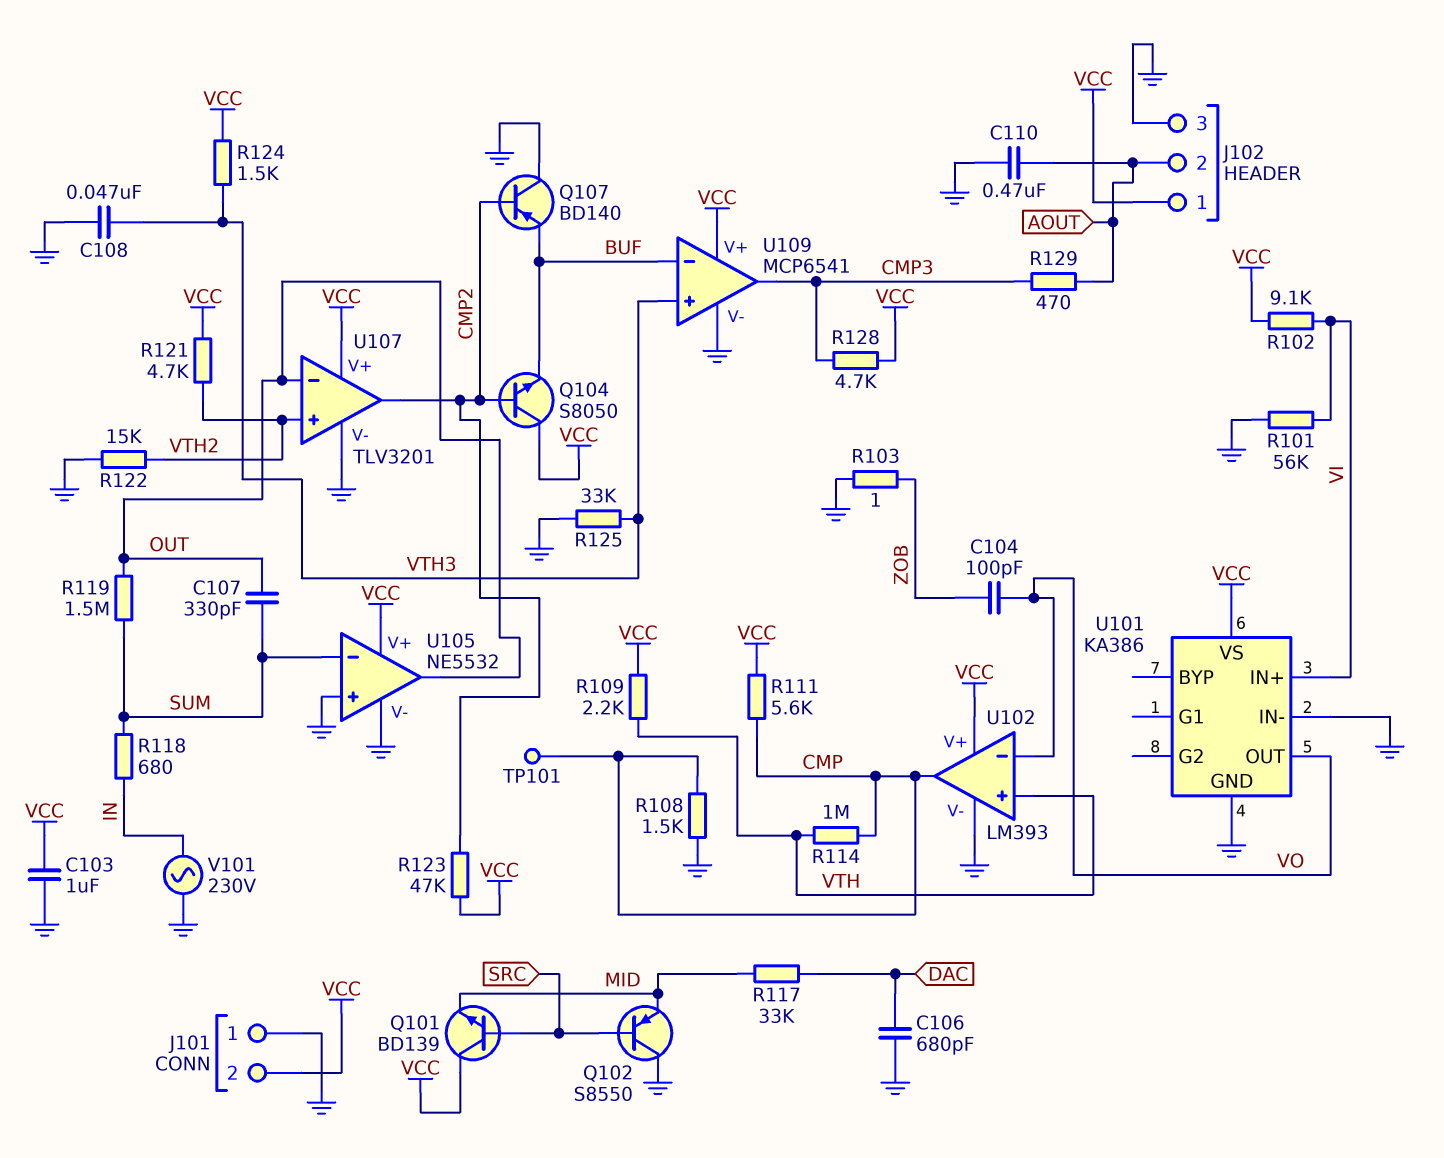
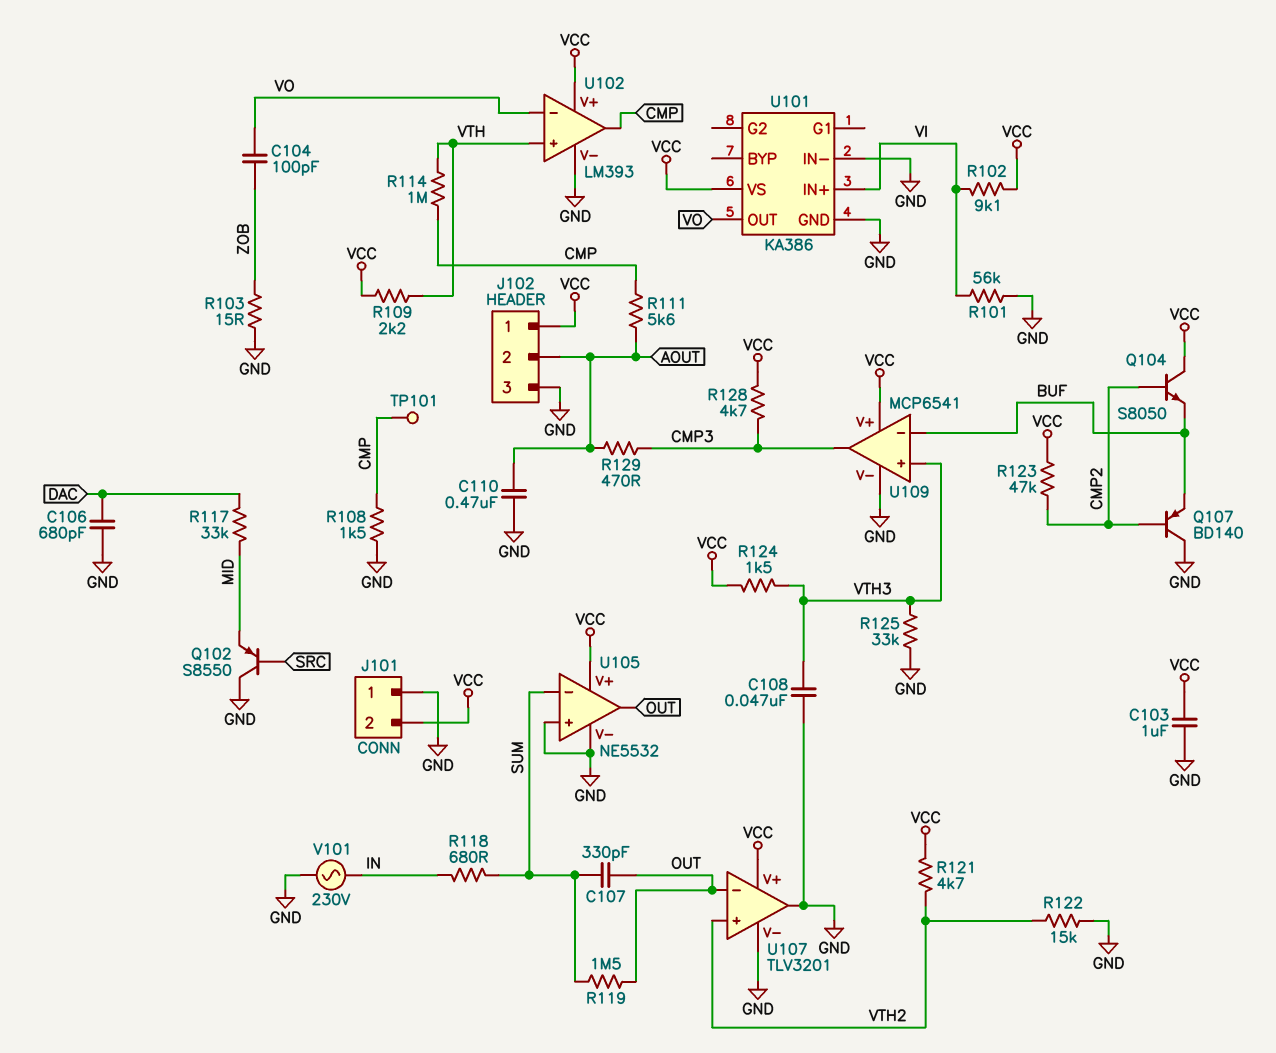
Q101: NPN BD139 (B SRC, C VCC, E MID) -> none
R103: 1 (GND, ZOB) -> 15 (GND, ZOB)
R111: 5.6k (CMP, VCC) -> 5.6k (AOUT, CMP)
U107 pin out: CMP2 -> GND

